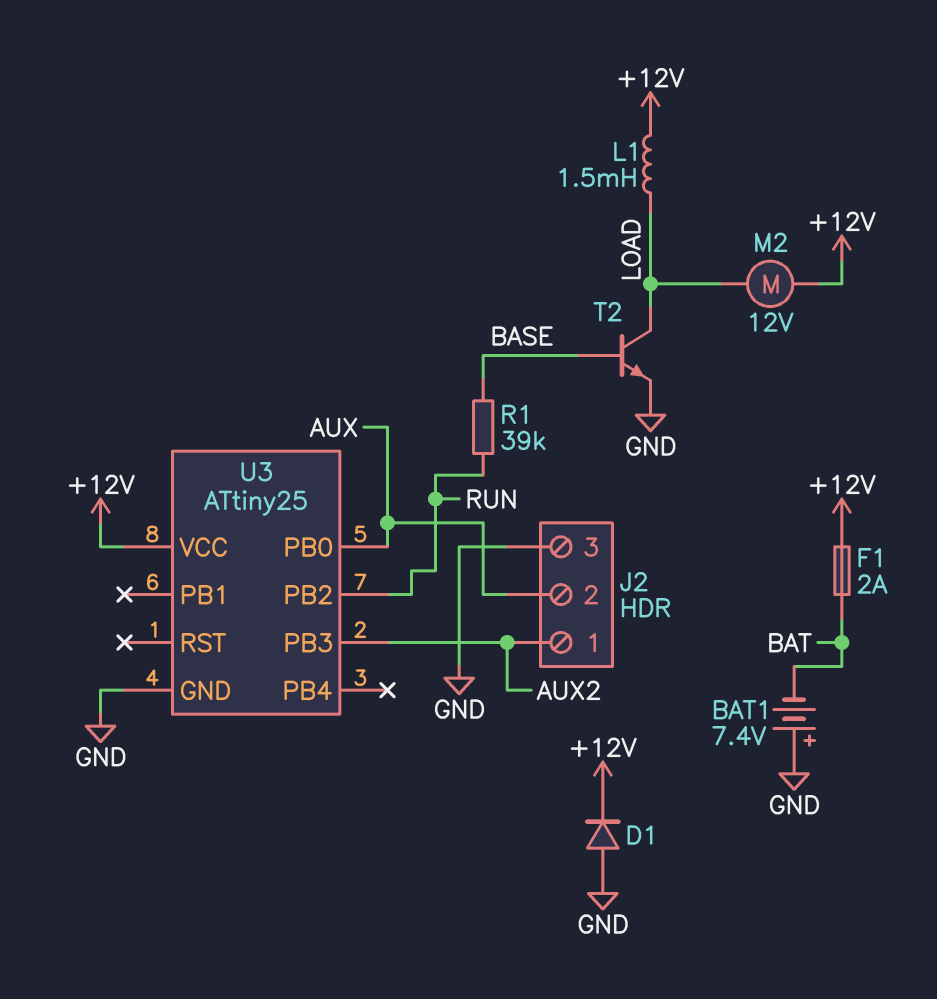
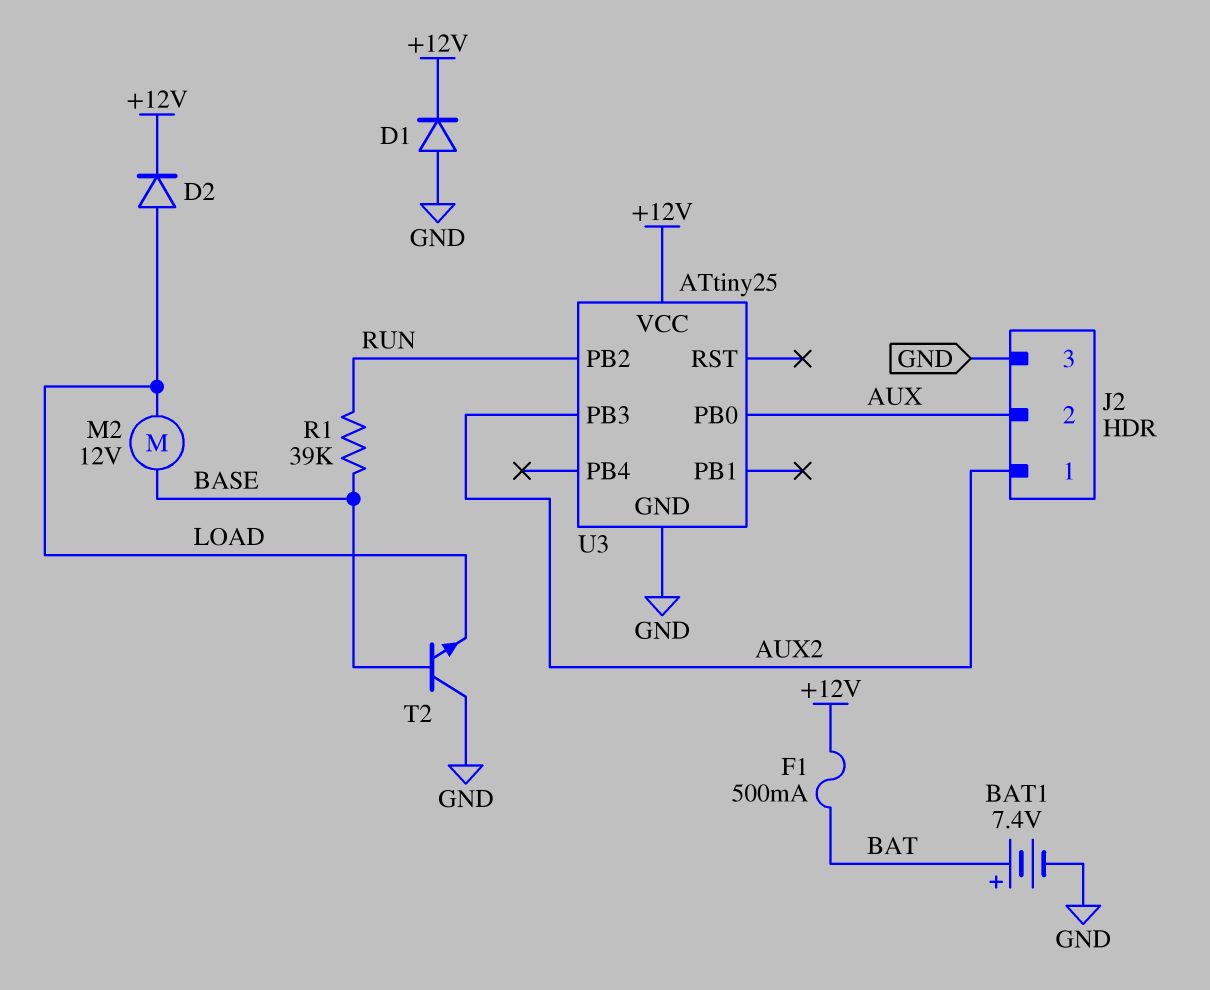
BAT1: 7.4V (plus GND, minus BAT) -> 7.4V (plus BAT, minus GND)
D2: none -> diode (A LOAD, K +12V)
F1: 2A (+12V, BAT) -> 500mA (+12V, BAT)
L1: 1.5mH (+12V, LOAD) -> none
M2: motor 12V (+12V, LOAD) -> motor 12V (BASE, LOAD)
T2: NPN (B BASE, C LOAD, E GND) -> NPN (B BASE, C GND, E LOAD)

